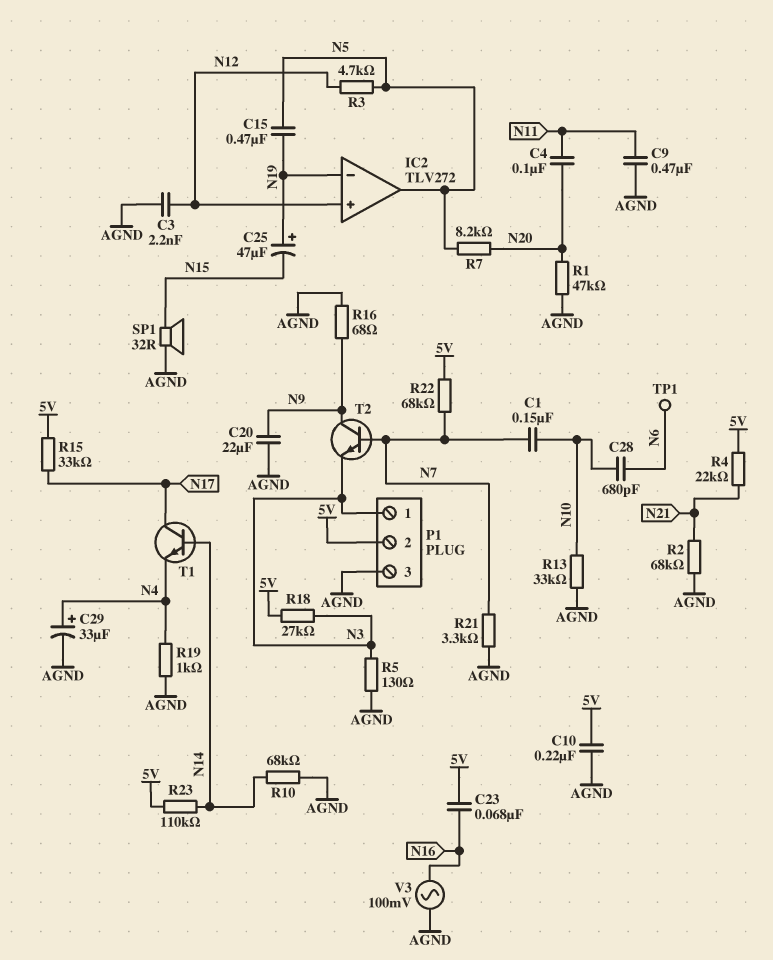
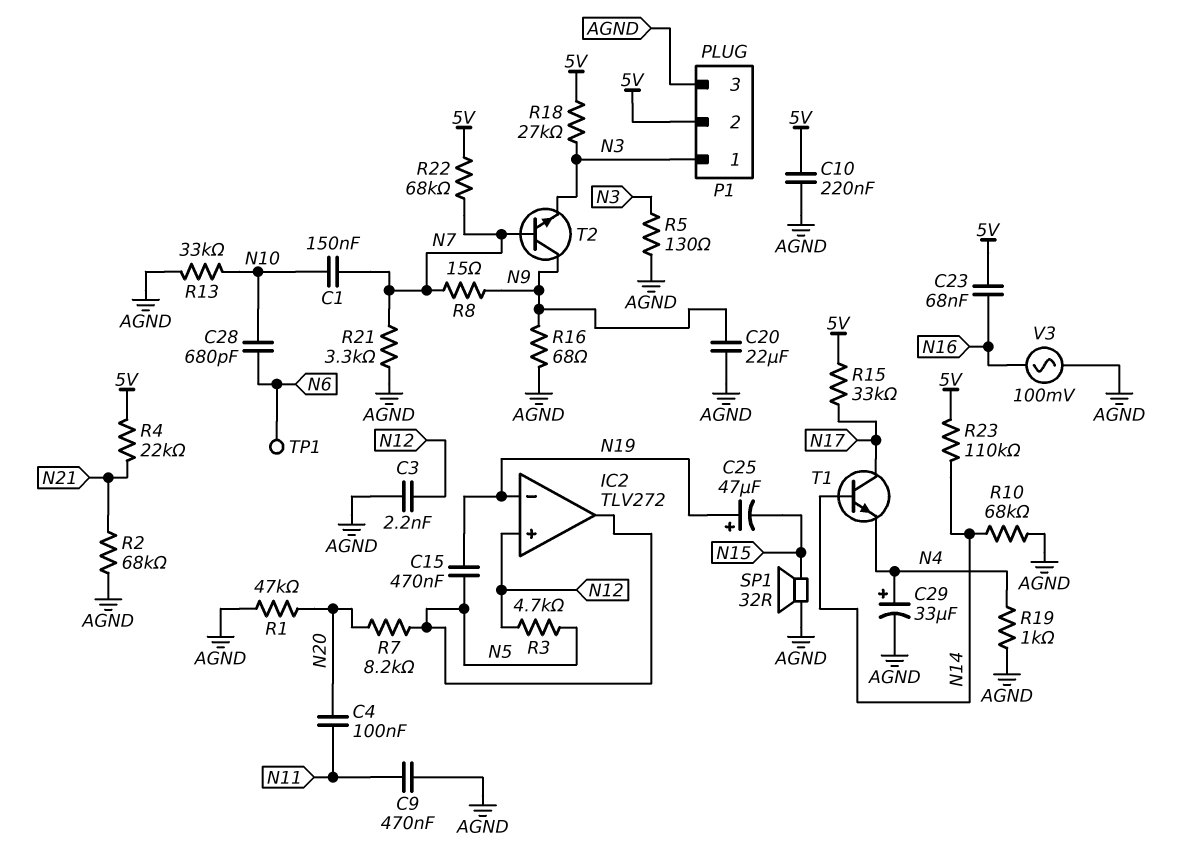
R8: none -> 15 (N7, N9)

